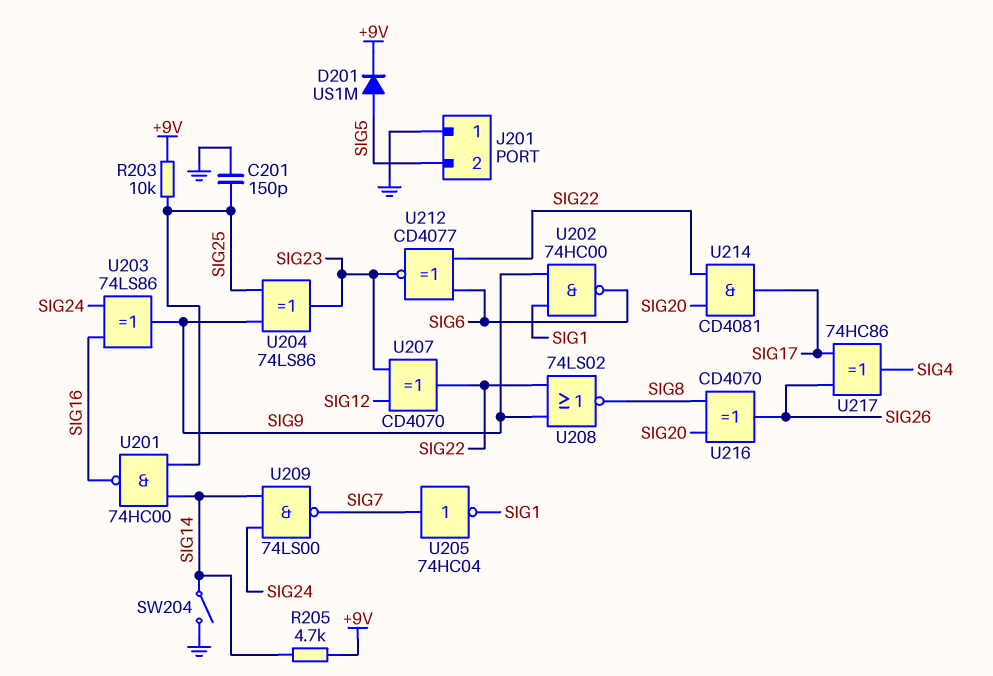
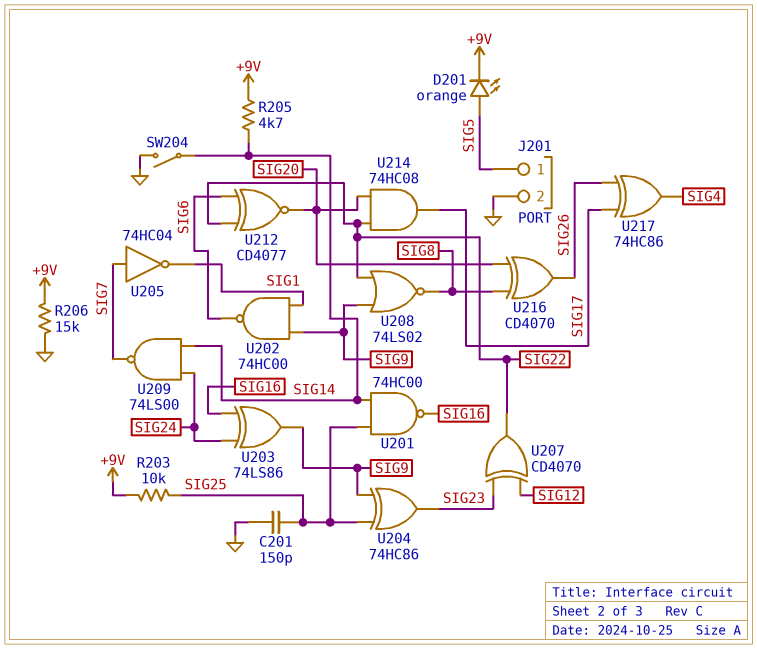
D201: diode US1M (A SIG5, K +9V) -> LED orange (A SIG5, K +9V)
J201 pin 1: GND -> SIG5
J201 pin 2: SIG5 -> GND
R206: none -> 15k (+9V, GND)
U204: XOR 74LS86 (in SIG9, in SIG25, out SIG23) -> XOR 74HC86 (in SIG9, in SIG25, out SIG23)
U212: XNOR CD4077 (in SIG6, in SIG22, out SIG23) -> XNOR CD4077 (in SIG6, in SIG22, out SIG20)
U214: AND CD4081 (in SIG20, in SIG22, out SIG17) -> AND 74HC08 (in SIG20, in SIG22, out SIG17)

